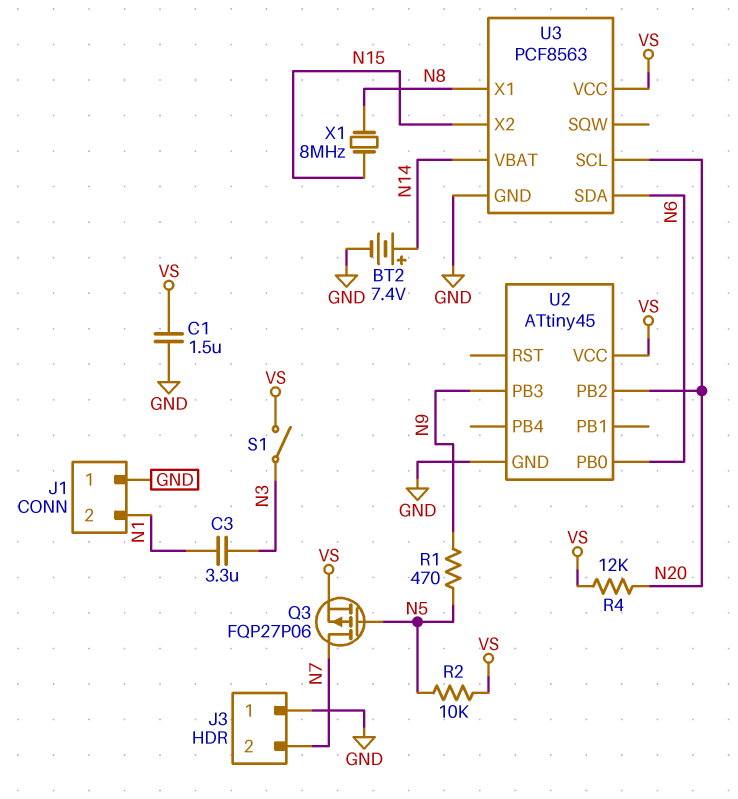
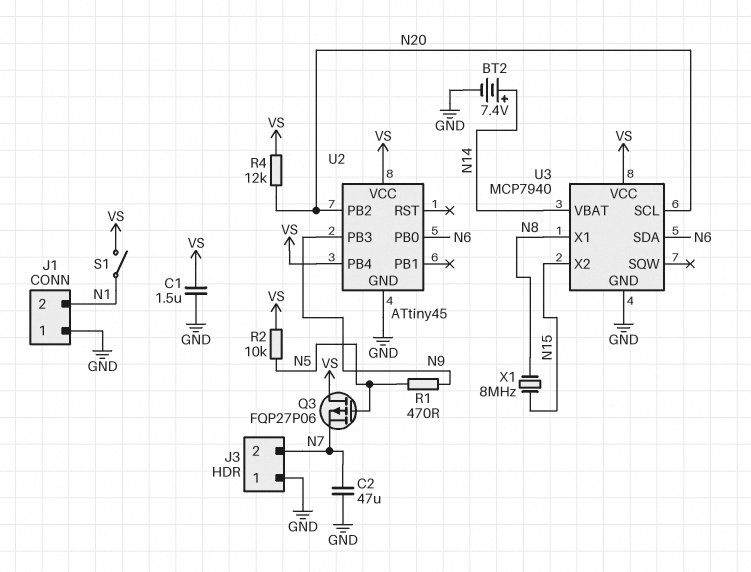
C2: none -> 47uF (GND, N7)
C3: 3.3uF (N1, N3) -> none
Q3: PMOS FQP27P06 (G N5, D N7, S VS) -> PMOS FQP27P06 (G N5, D VS, S N7)
S1: switch (N3, VS) -> switch (N1, VS)
U2 pin PB4: none -> VS
U3: PCF8563 -> MCP7940

